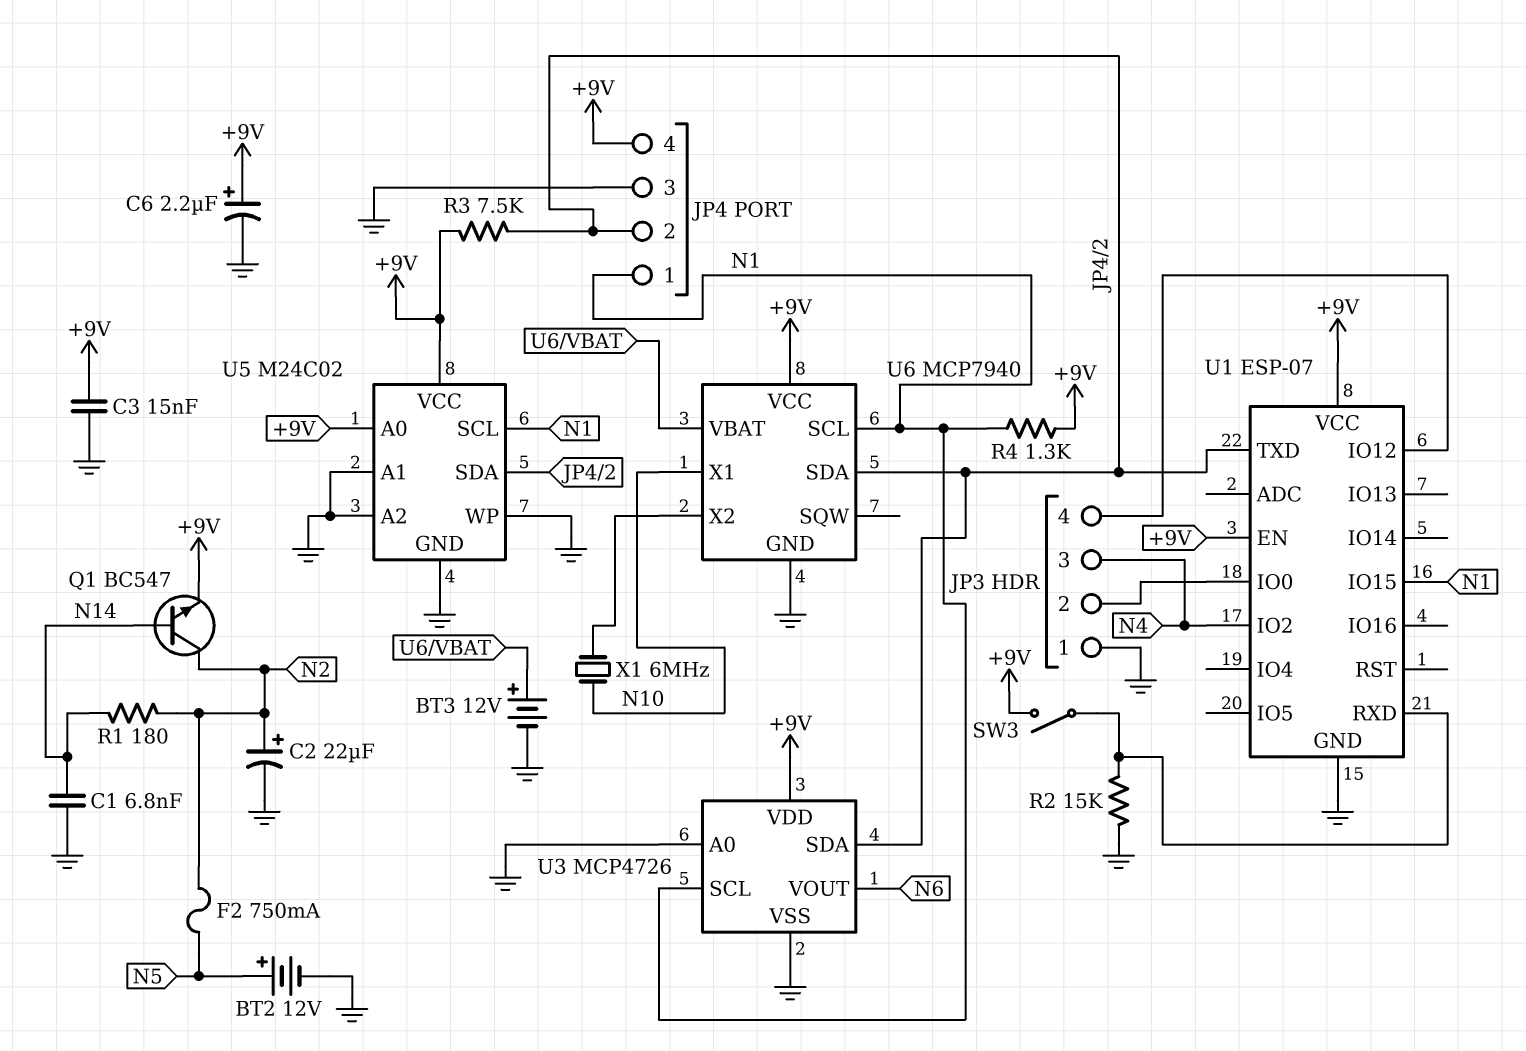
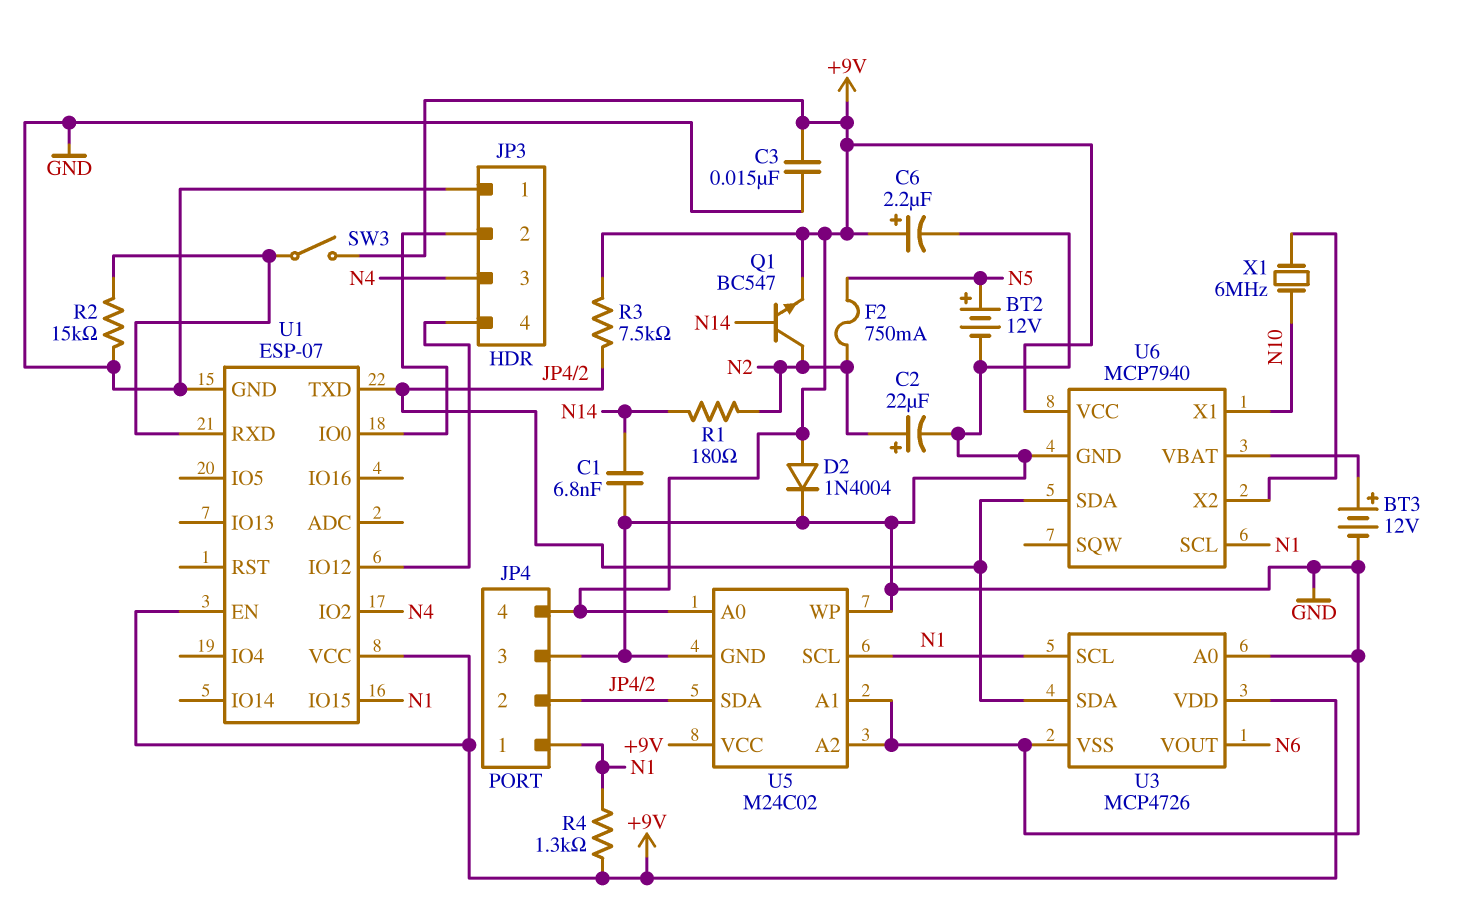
D2: none -> diode 1N4004 (A +9V, K GND)

